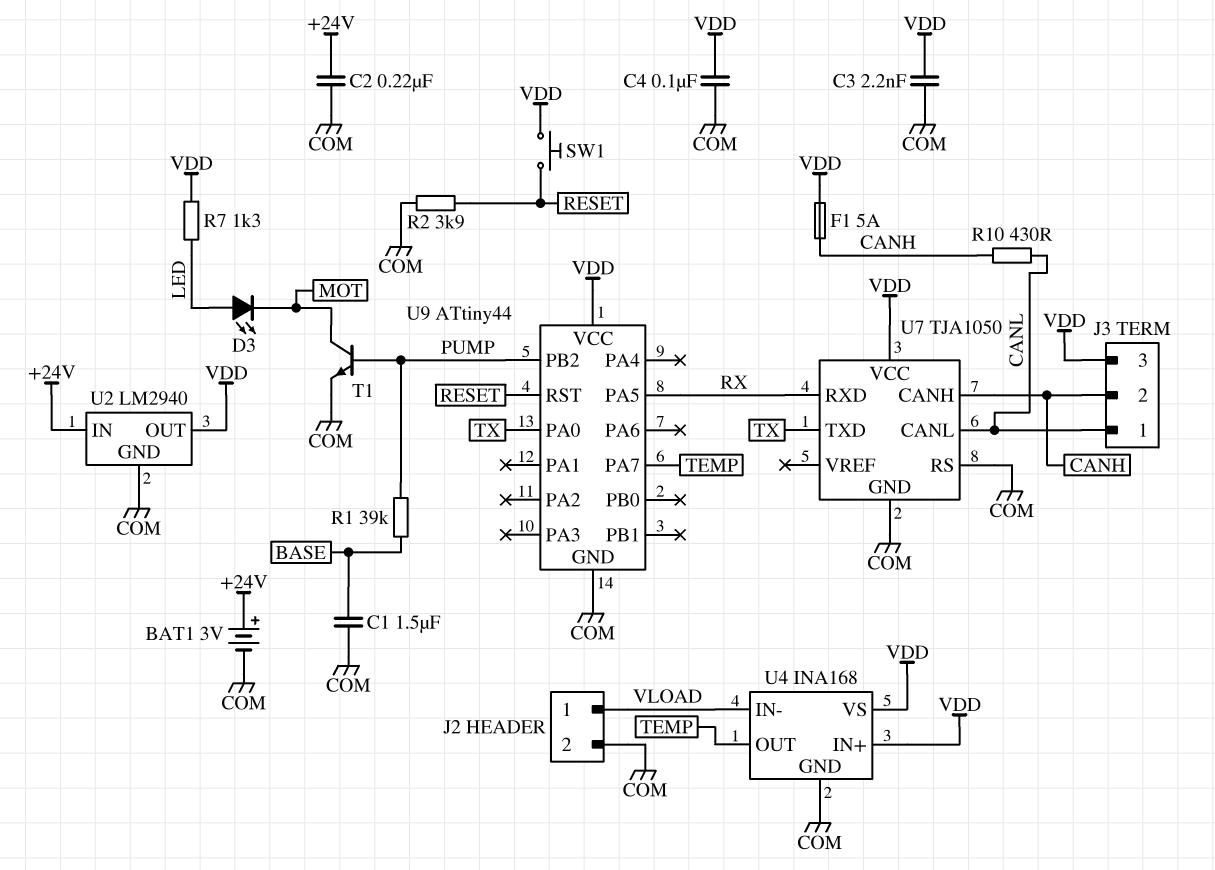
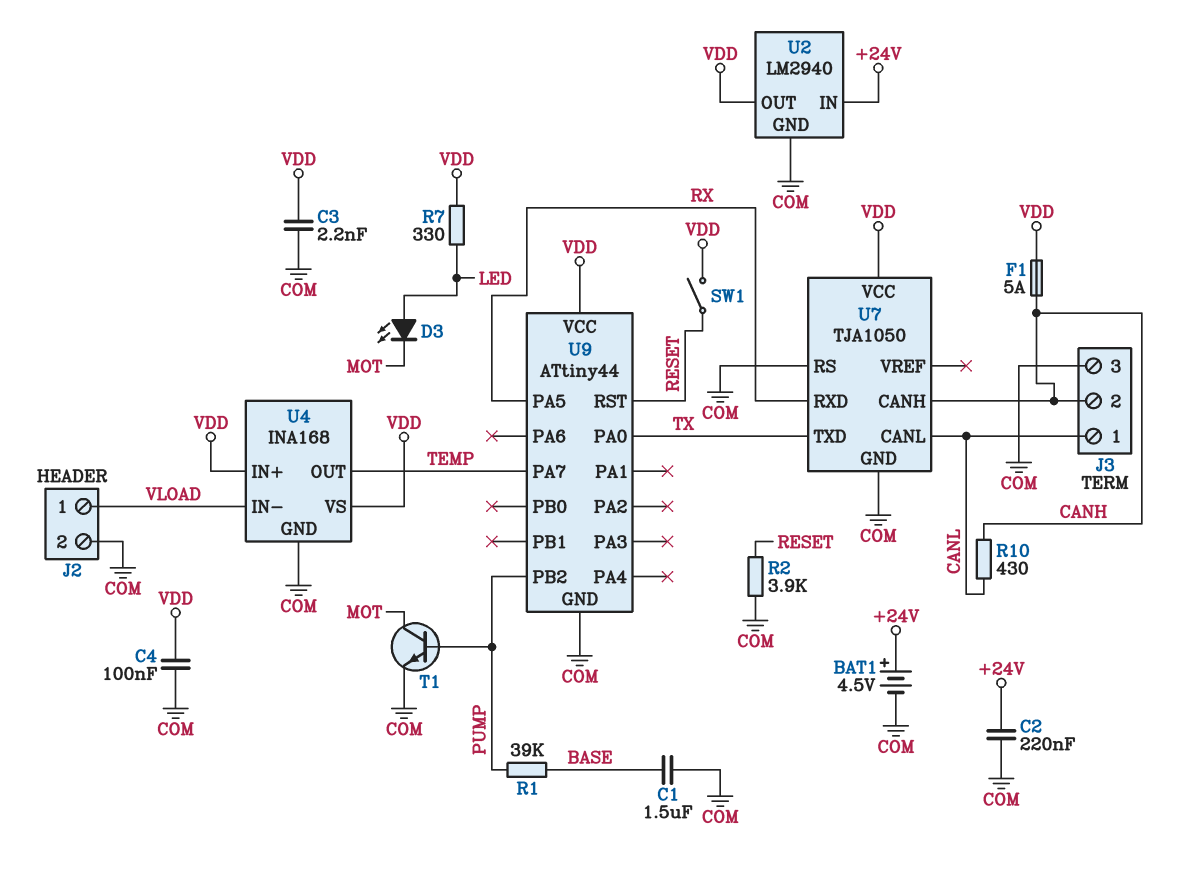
BAT1: 3V (plus +24V, minus COM) -> 4.5V (plus +24V, minus COM)
J3 pin 3: VDD -> COM
R7: 1.3k (LED, VDD) -> 330 (LED, VDD)
SW1: button (RESET, VDD) -> switch (RESET, VDD)

